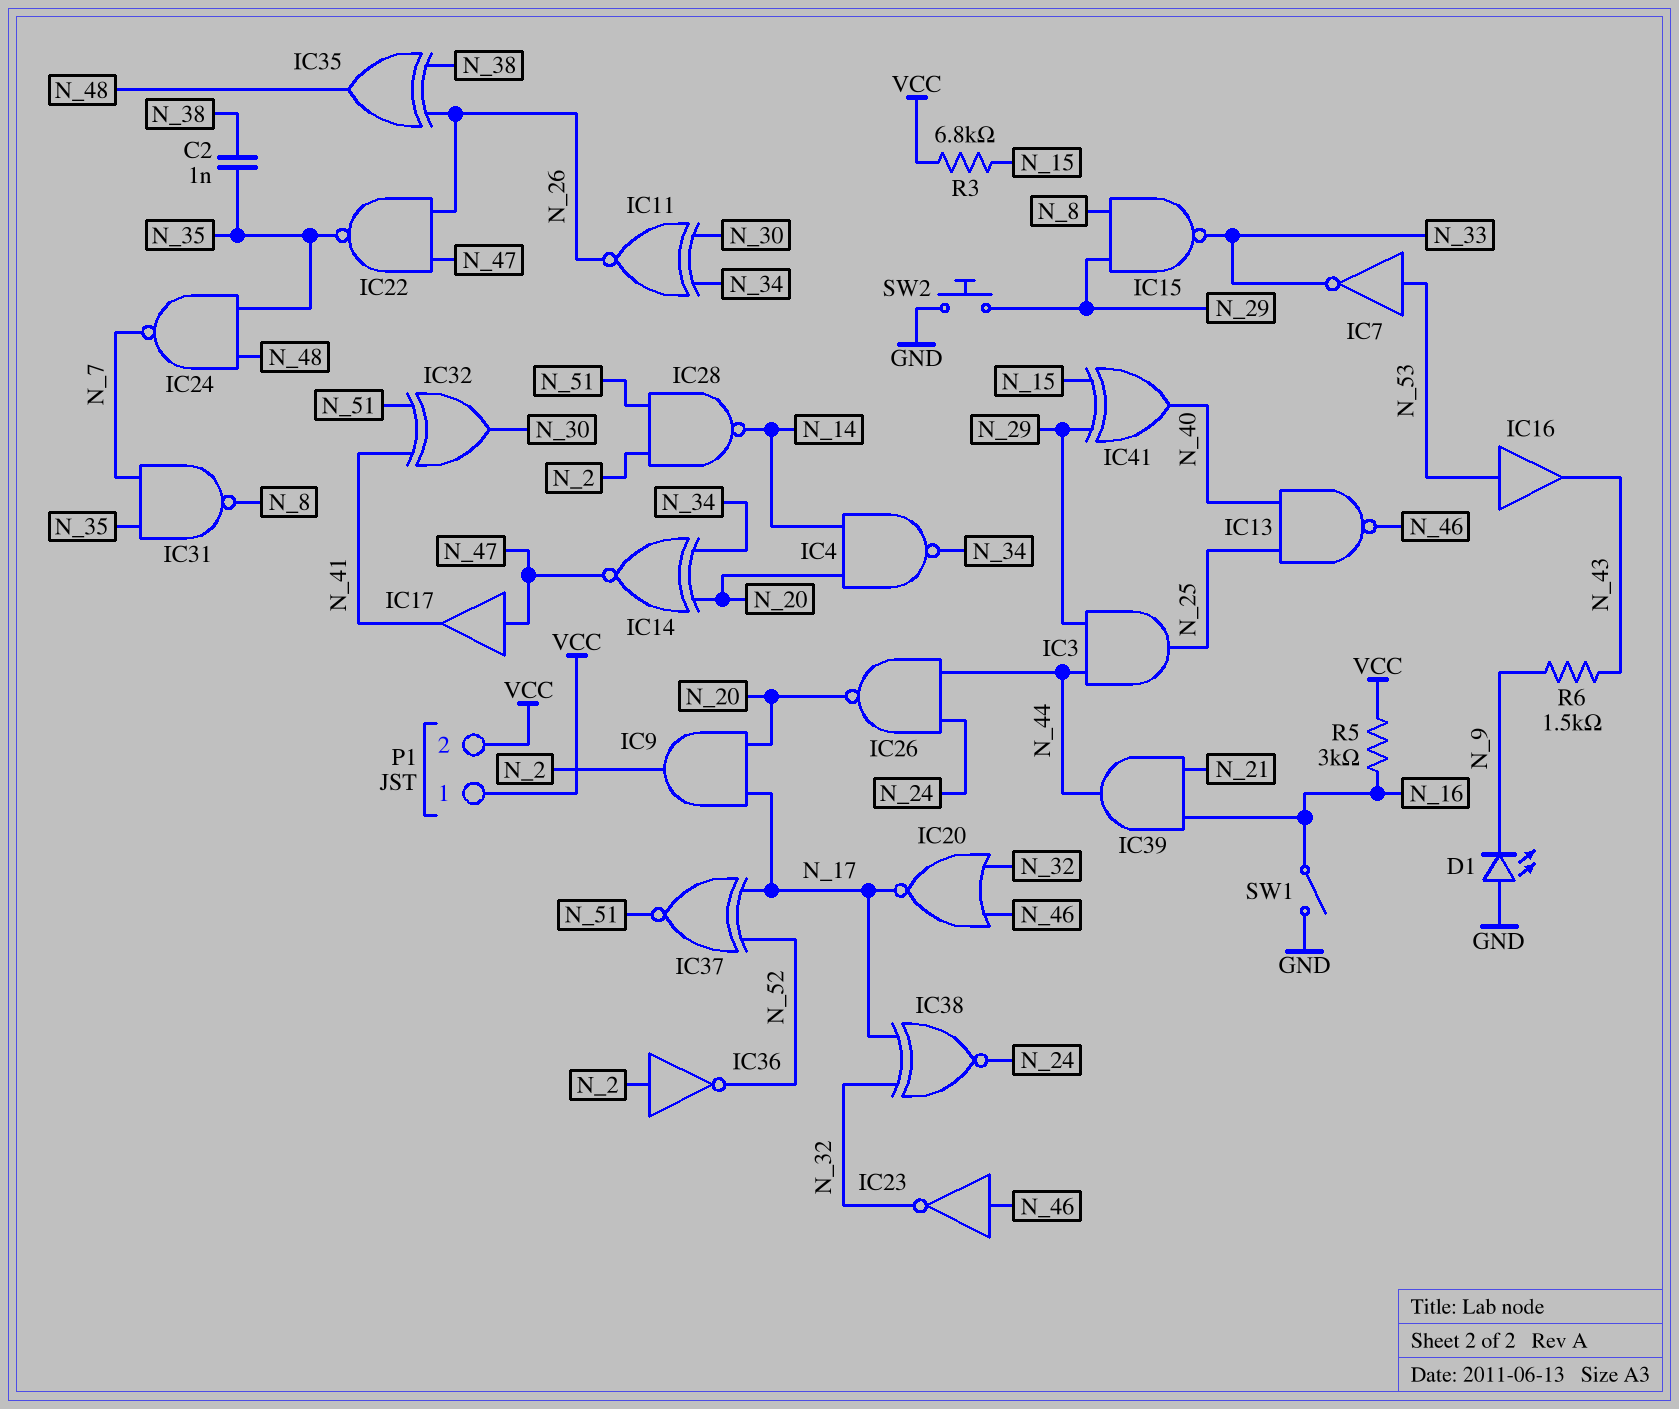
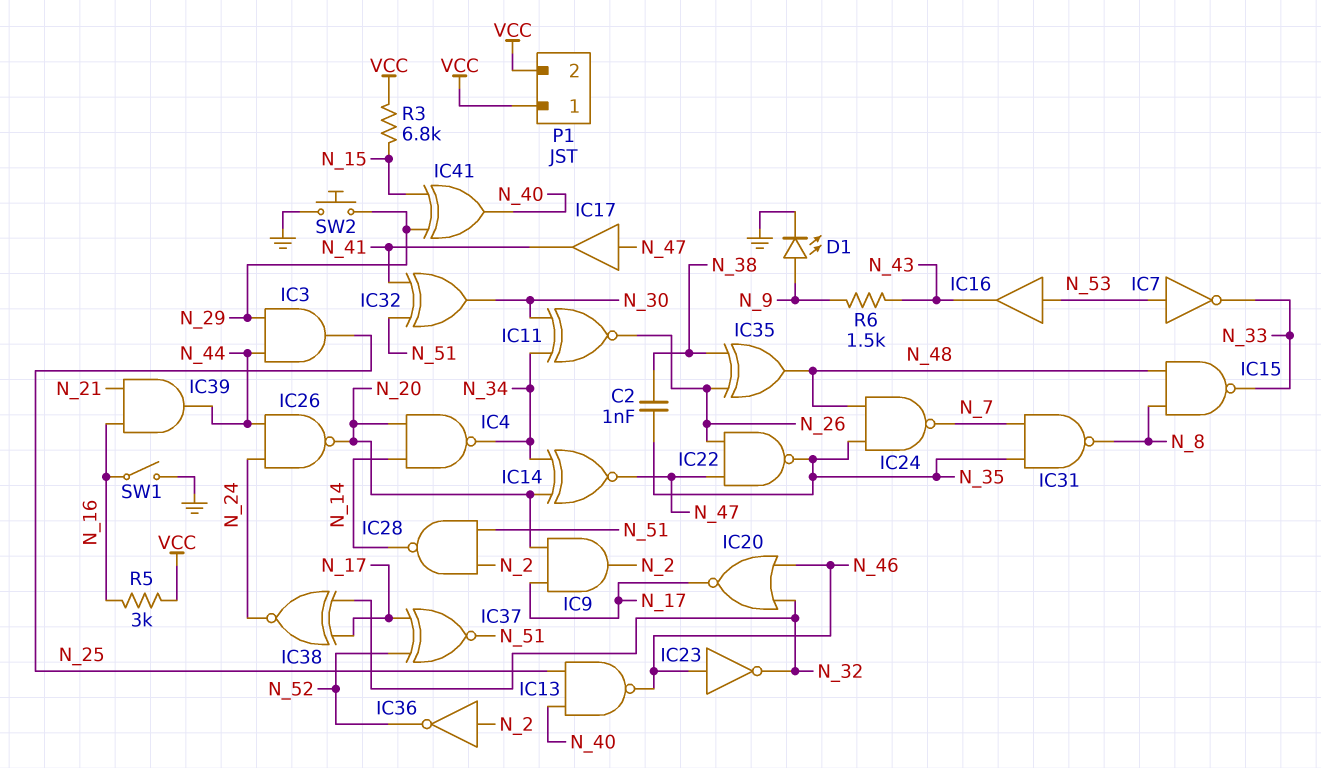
D1: LED (A GND, K N_9) -> LED (A N_9, K GND)
IC15: NAND (in N_8, in N_29, out N_33) -> NAND (in N_8, in N_48, out N_33)

